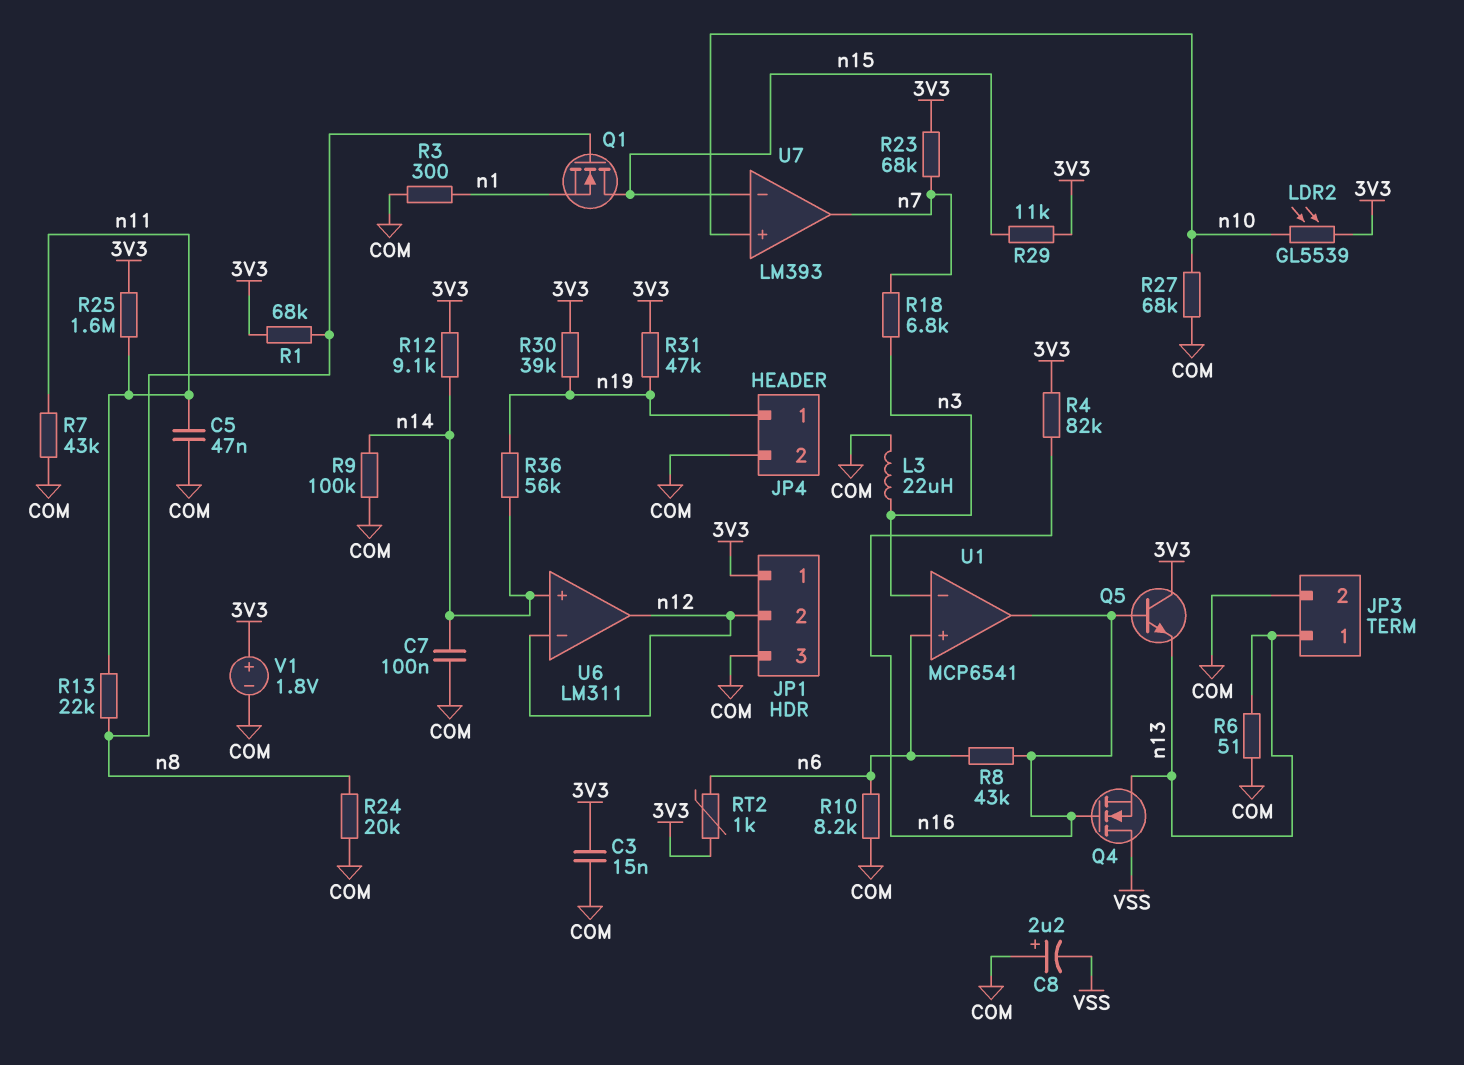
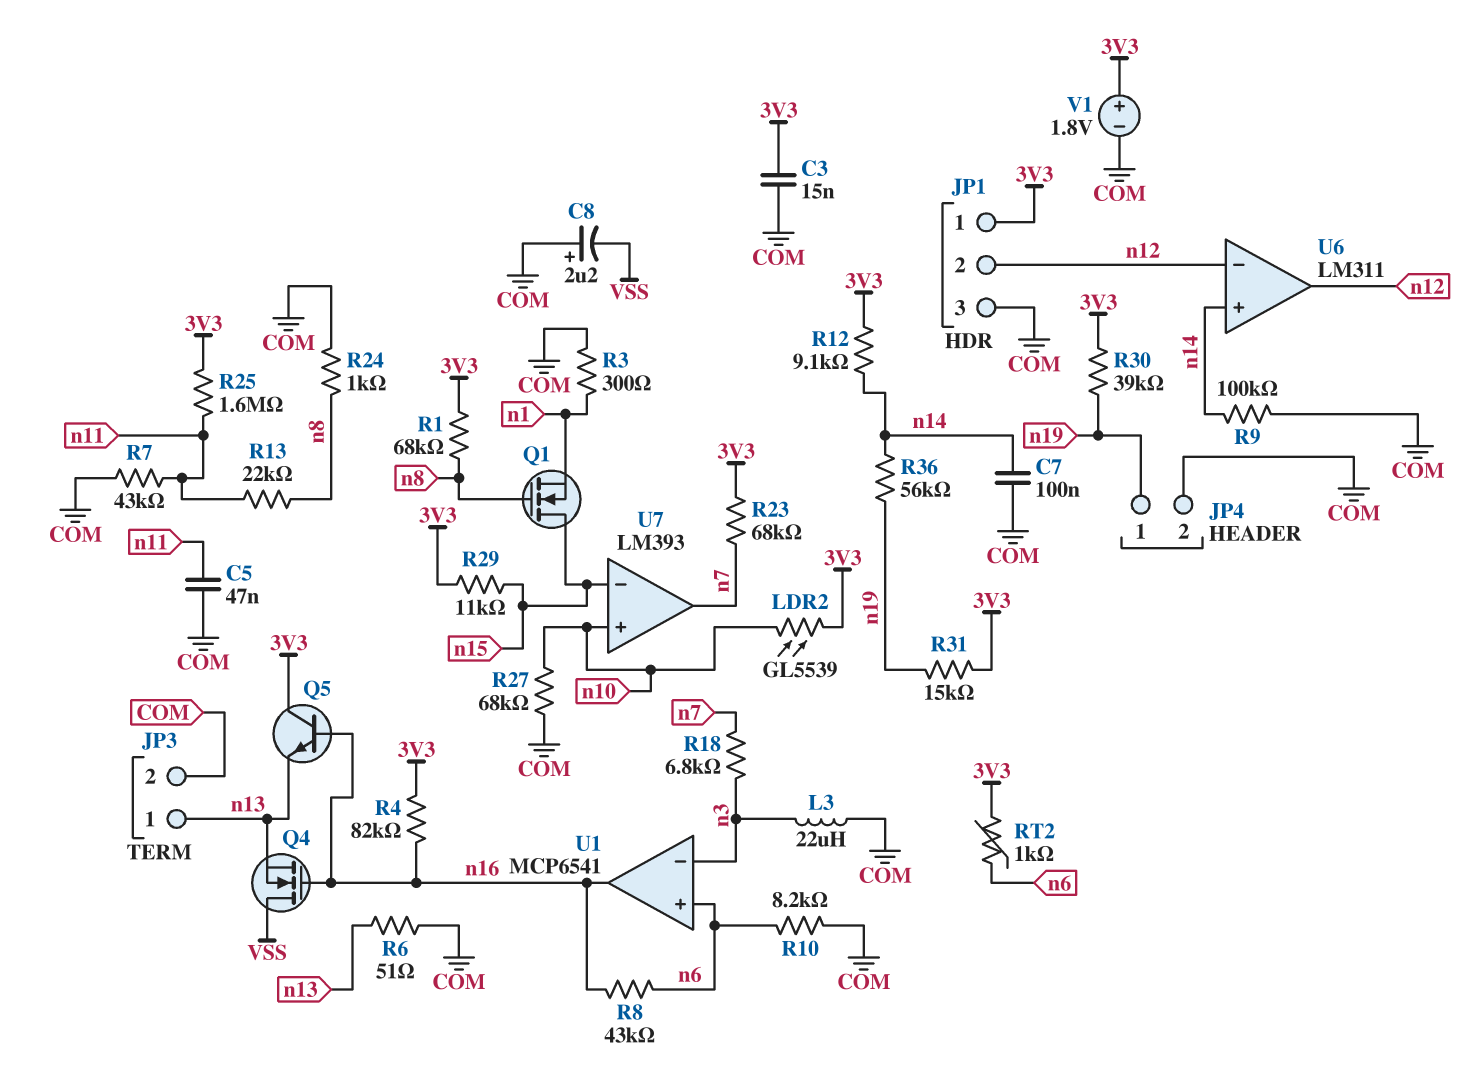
R24: 20k (COM, n8) -> 1k (COM, n8)
R31: 47k (3V3, n19) -> 15k (3V3, n19)

